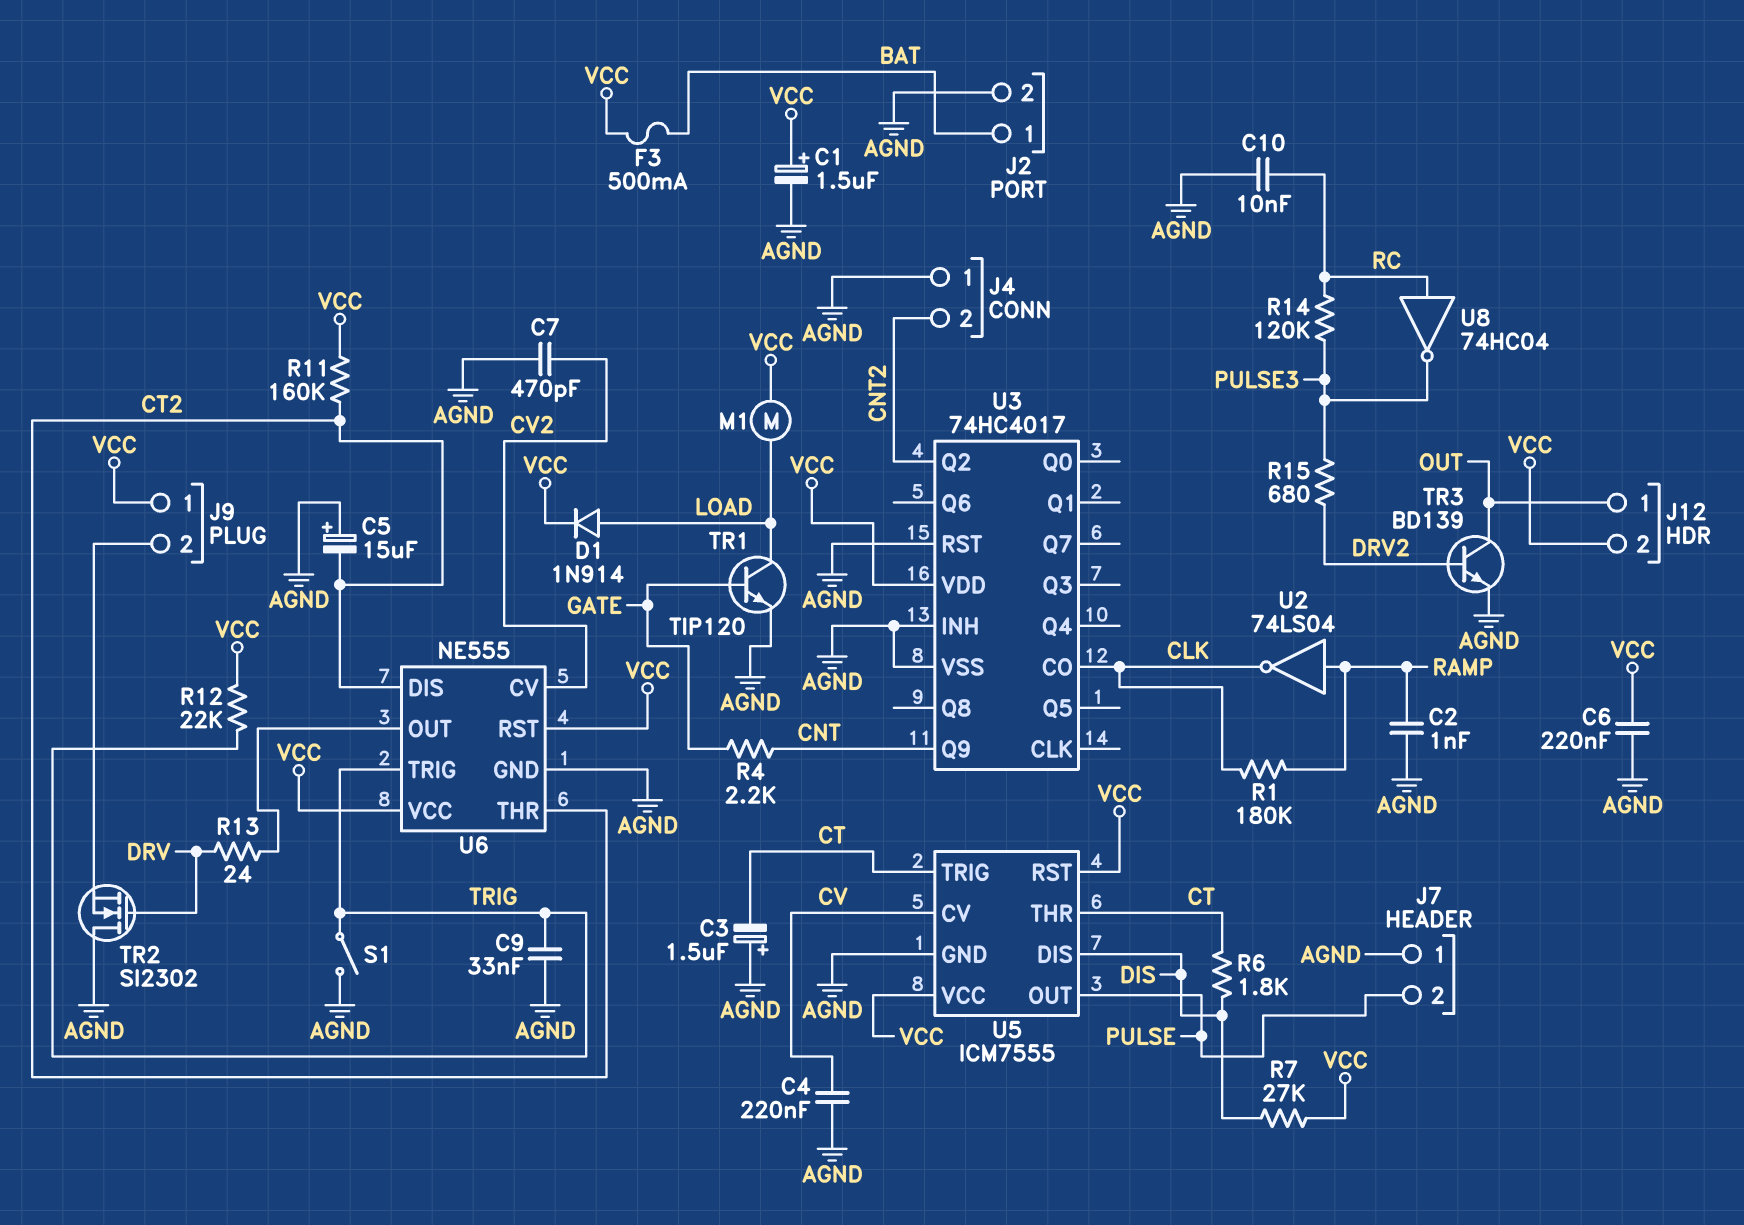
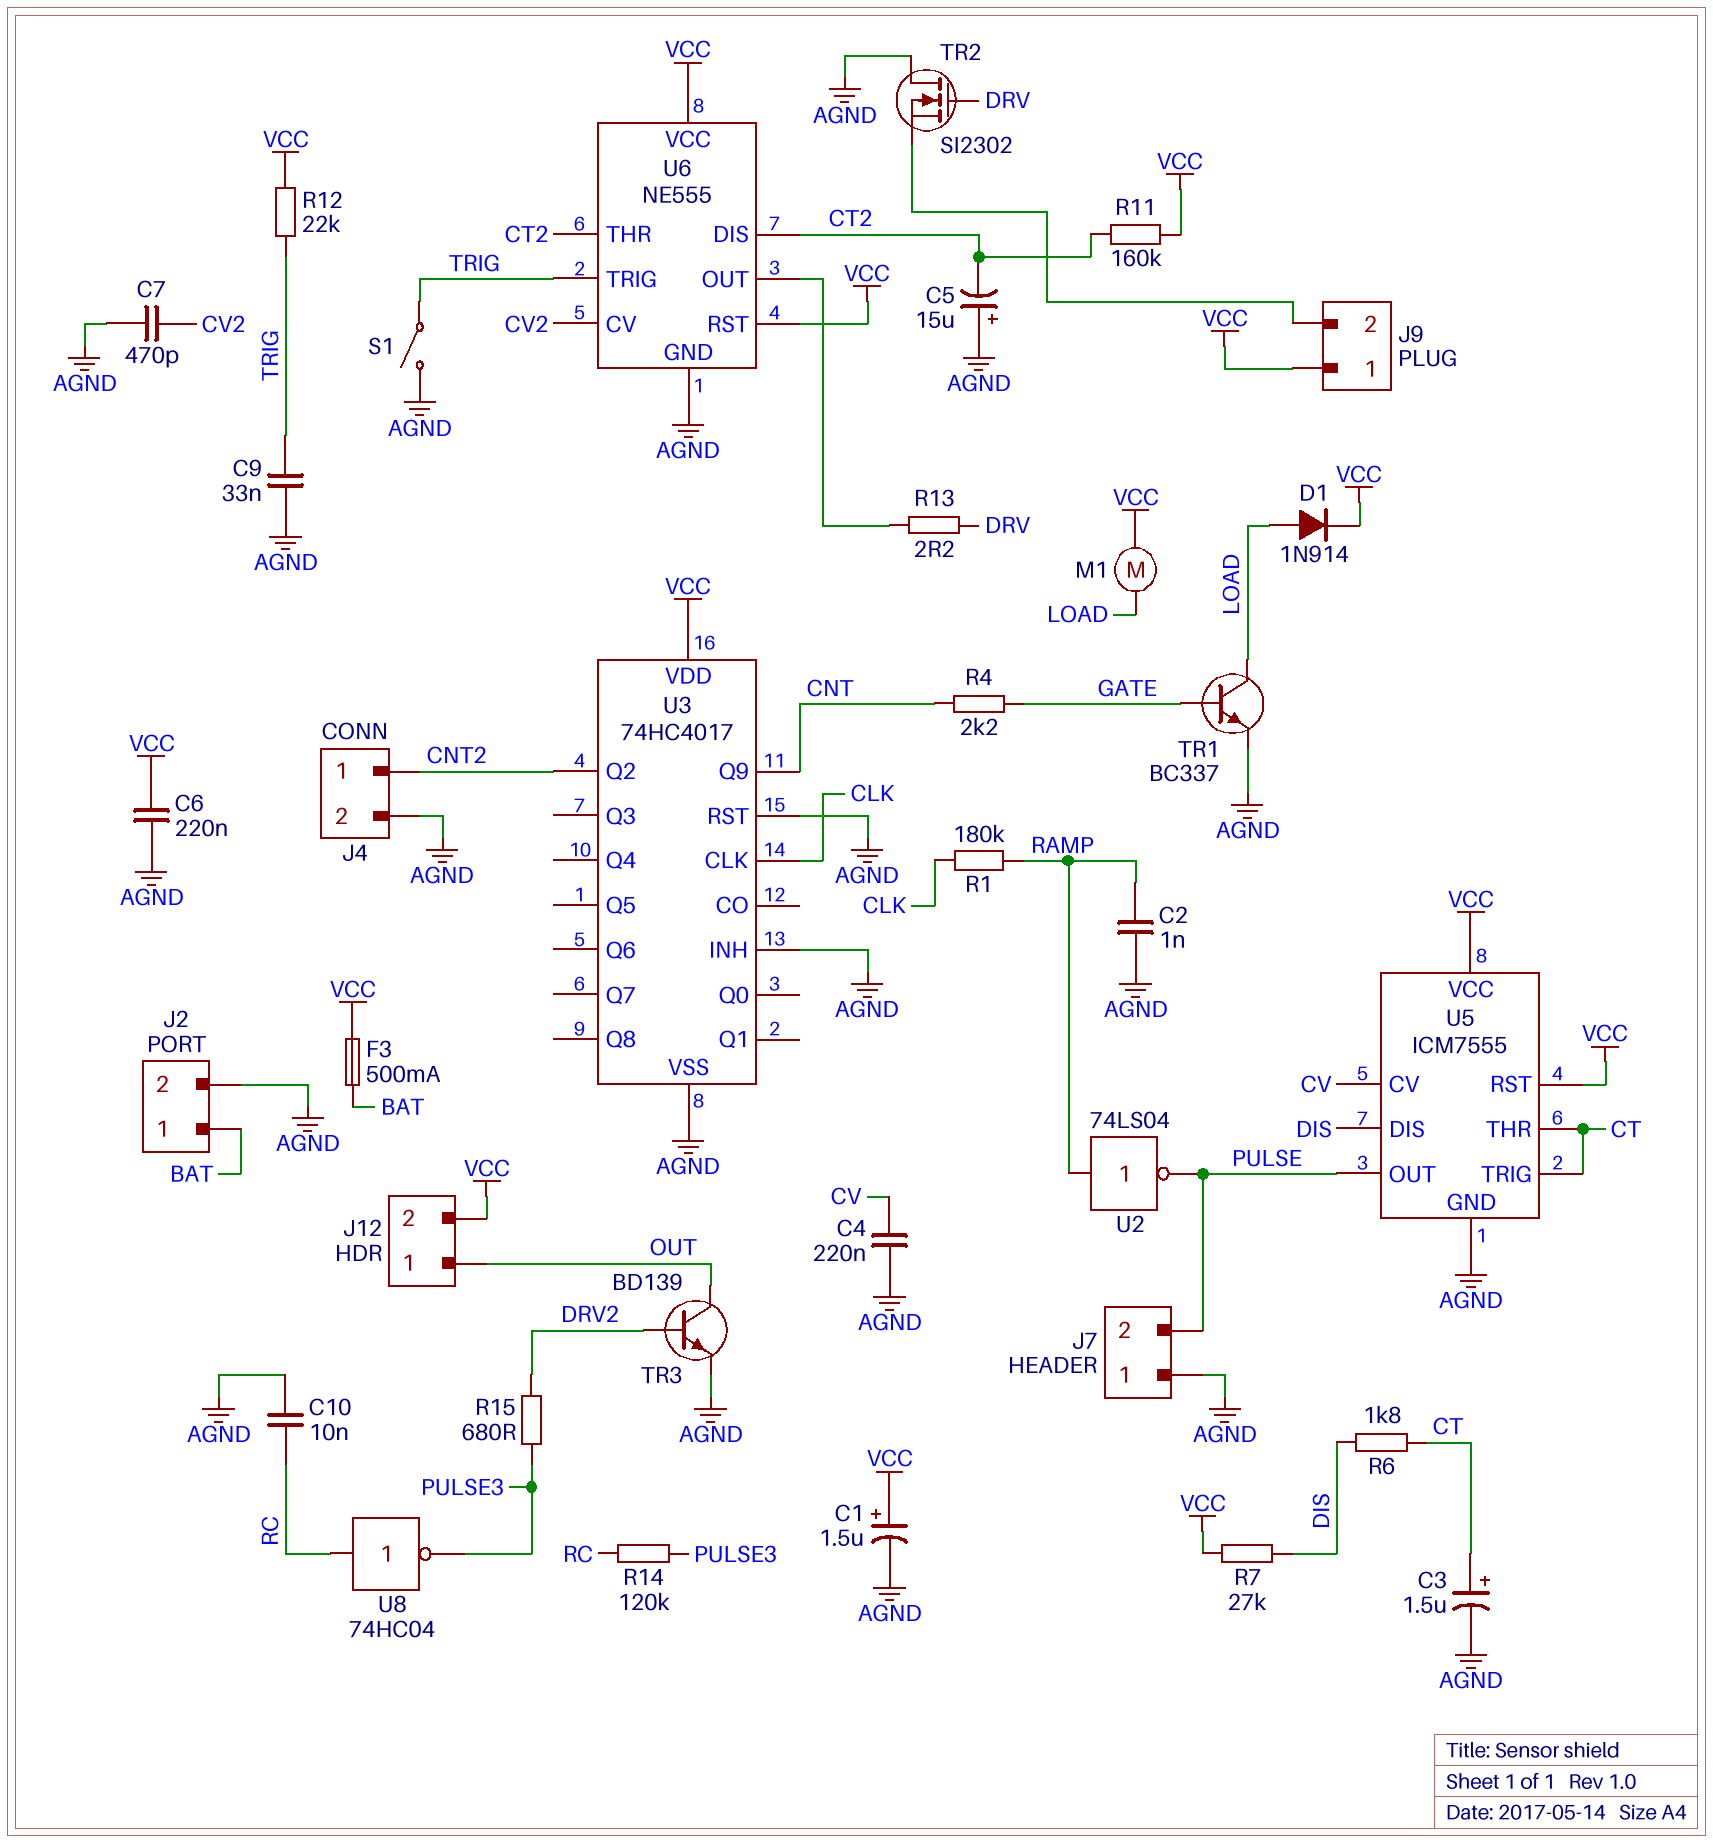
C3: 1.5uF (plus AGND, minus CT) -> 1.5uF (plus CT, minus AGND)
J4 pin 1: AGND -> CNT2
J4 pin 2: CNT2 -> AGND
R13: 24 (DRV, U6/OUT) -> 2.2 (DRV, U6/OUT)
TR1: NPN TIP120 (B GATE, C LOAD, E AGND) -> NPN BC337 (B GATE, C LOAD, E AGND)
U2: NOT 74LS04 (in RAMP, out CLK) -> NOT 74LS04 (in RAMP, out PULSE)
U3 pin CLK: none -> CLK
U3 pin CO: CLK -> none

